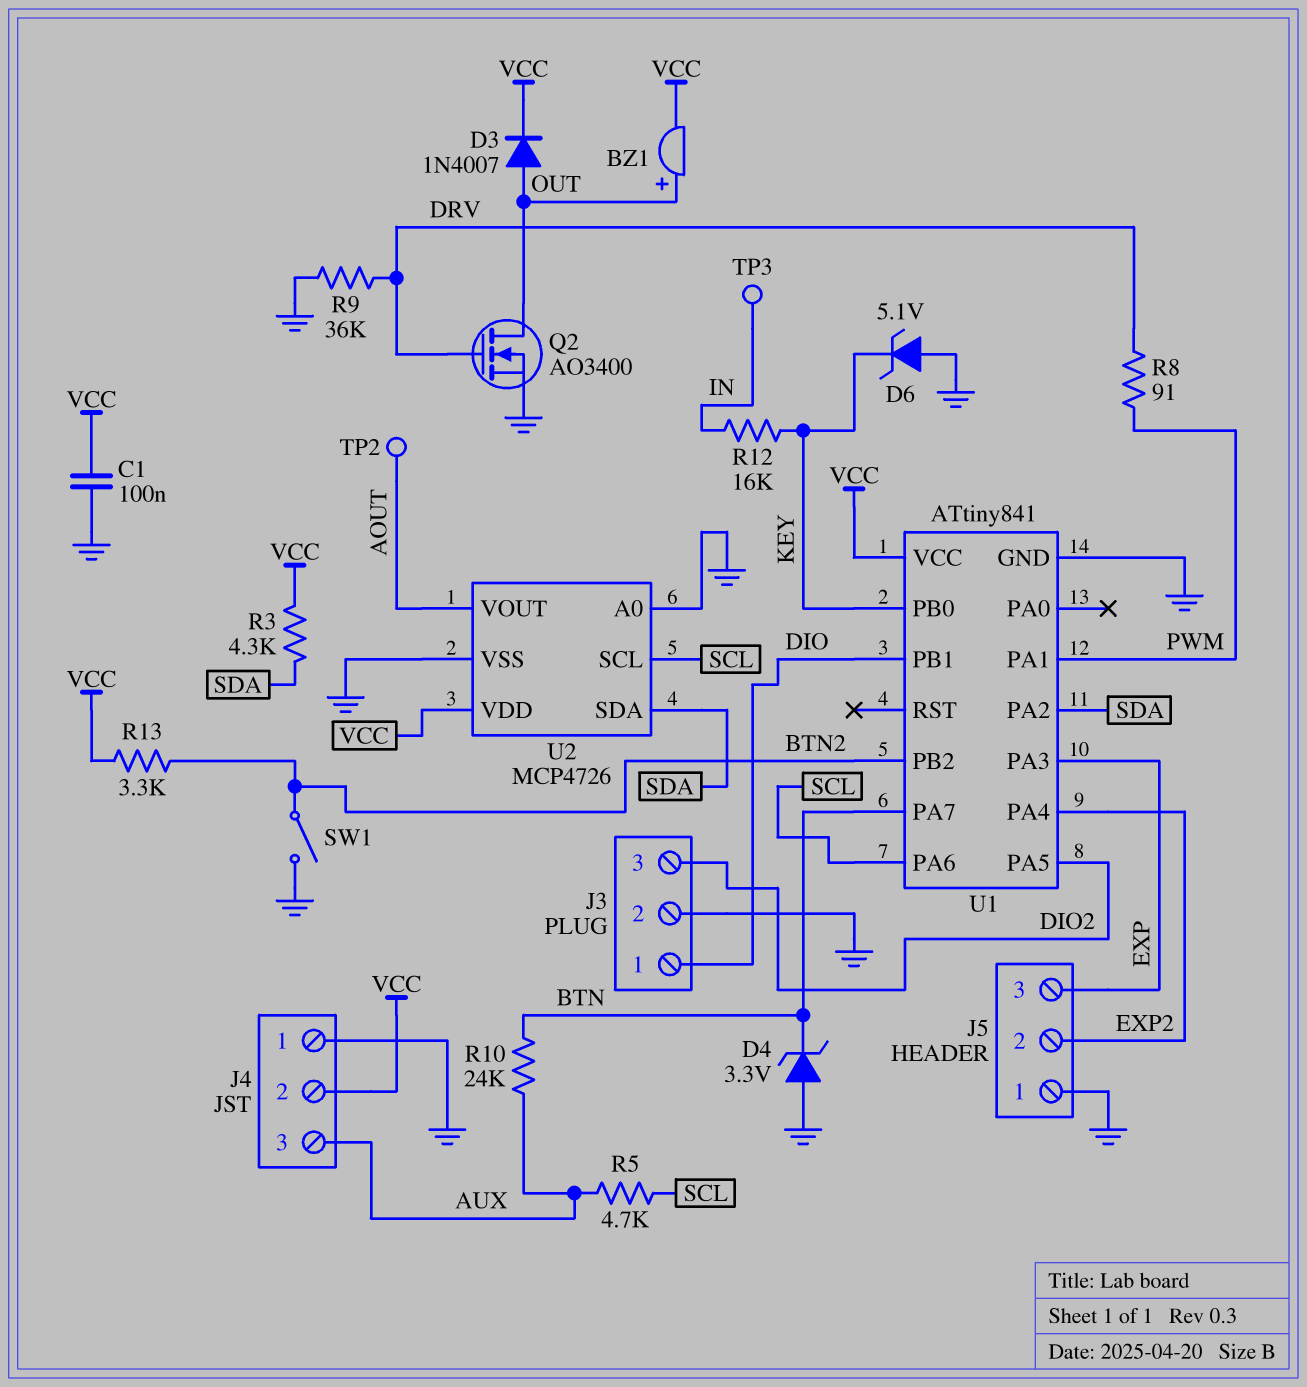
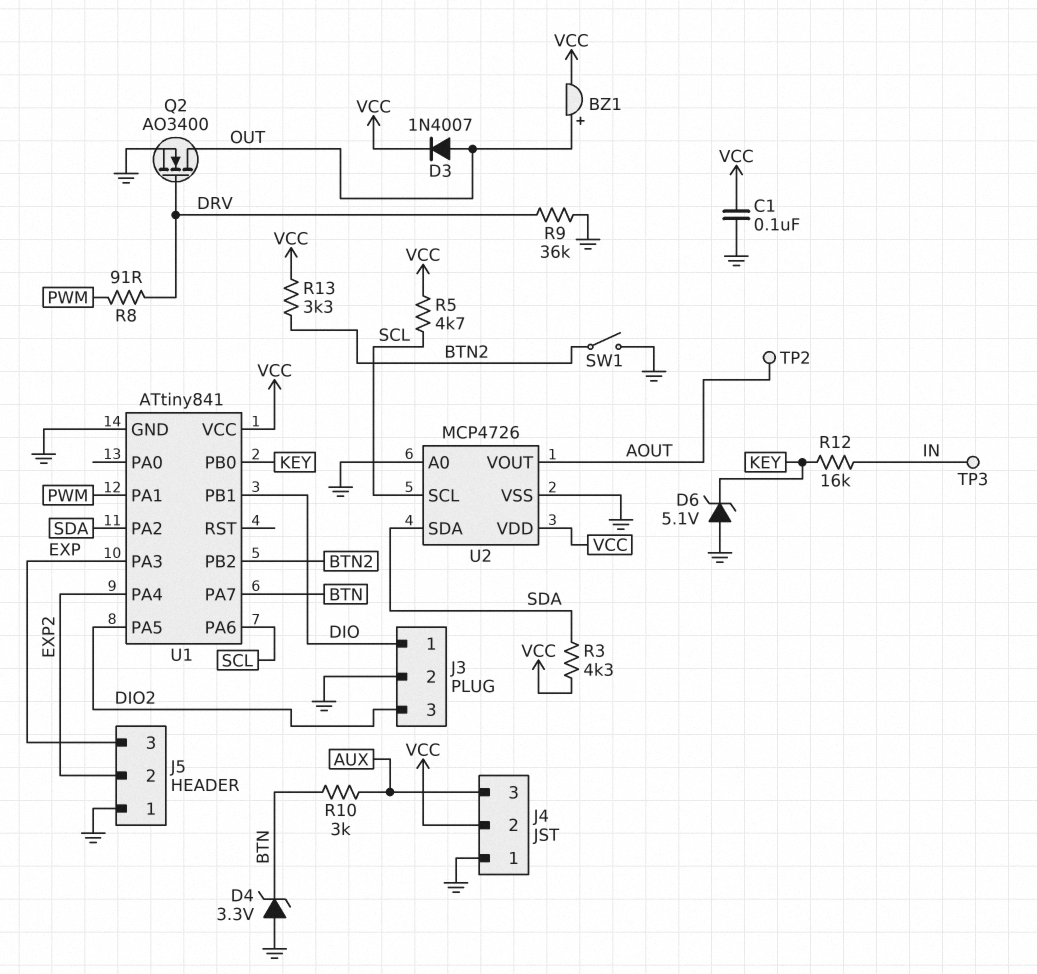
R5: 4.7k (AUX, SCL) -> 4.7k (SCL, VCC)
R10: 24k (AUX, BTN) -> 3k (AUX, BTN)

